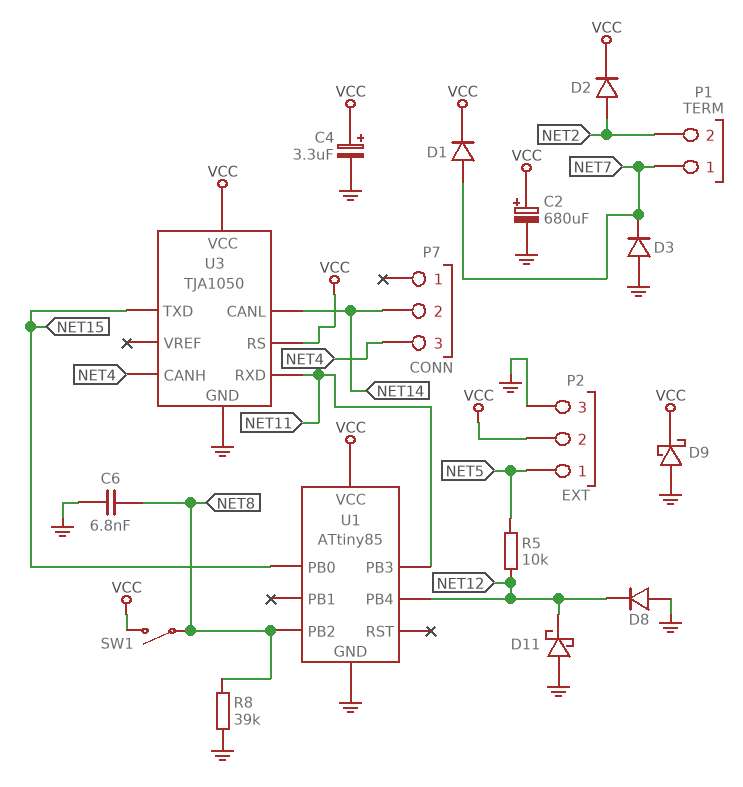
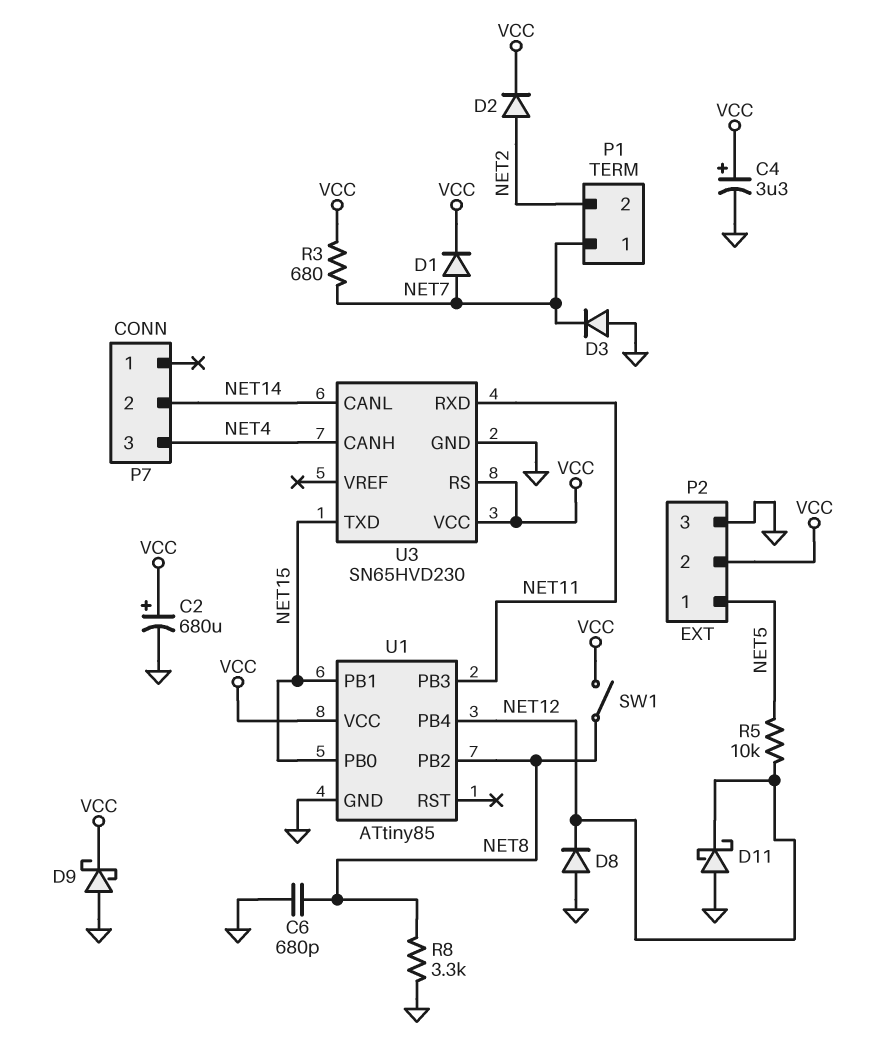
C6: 6.8nF (GND, NET8) -> 680pF (GND, NET8)
R3: none -> 680 (NET7, VCC)
R8: 39k (GND, NET8) -> 3.3k (GND, NET8)
U1 pin PB1: none -> NET15
U3: TJA1050 -> SN65HVD230

